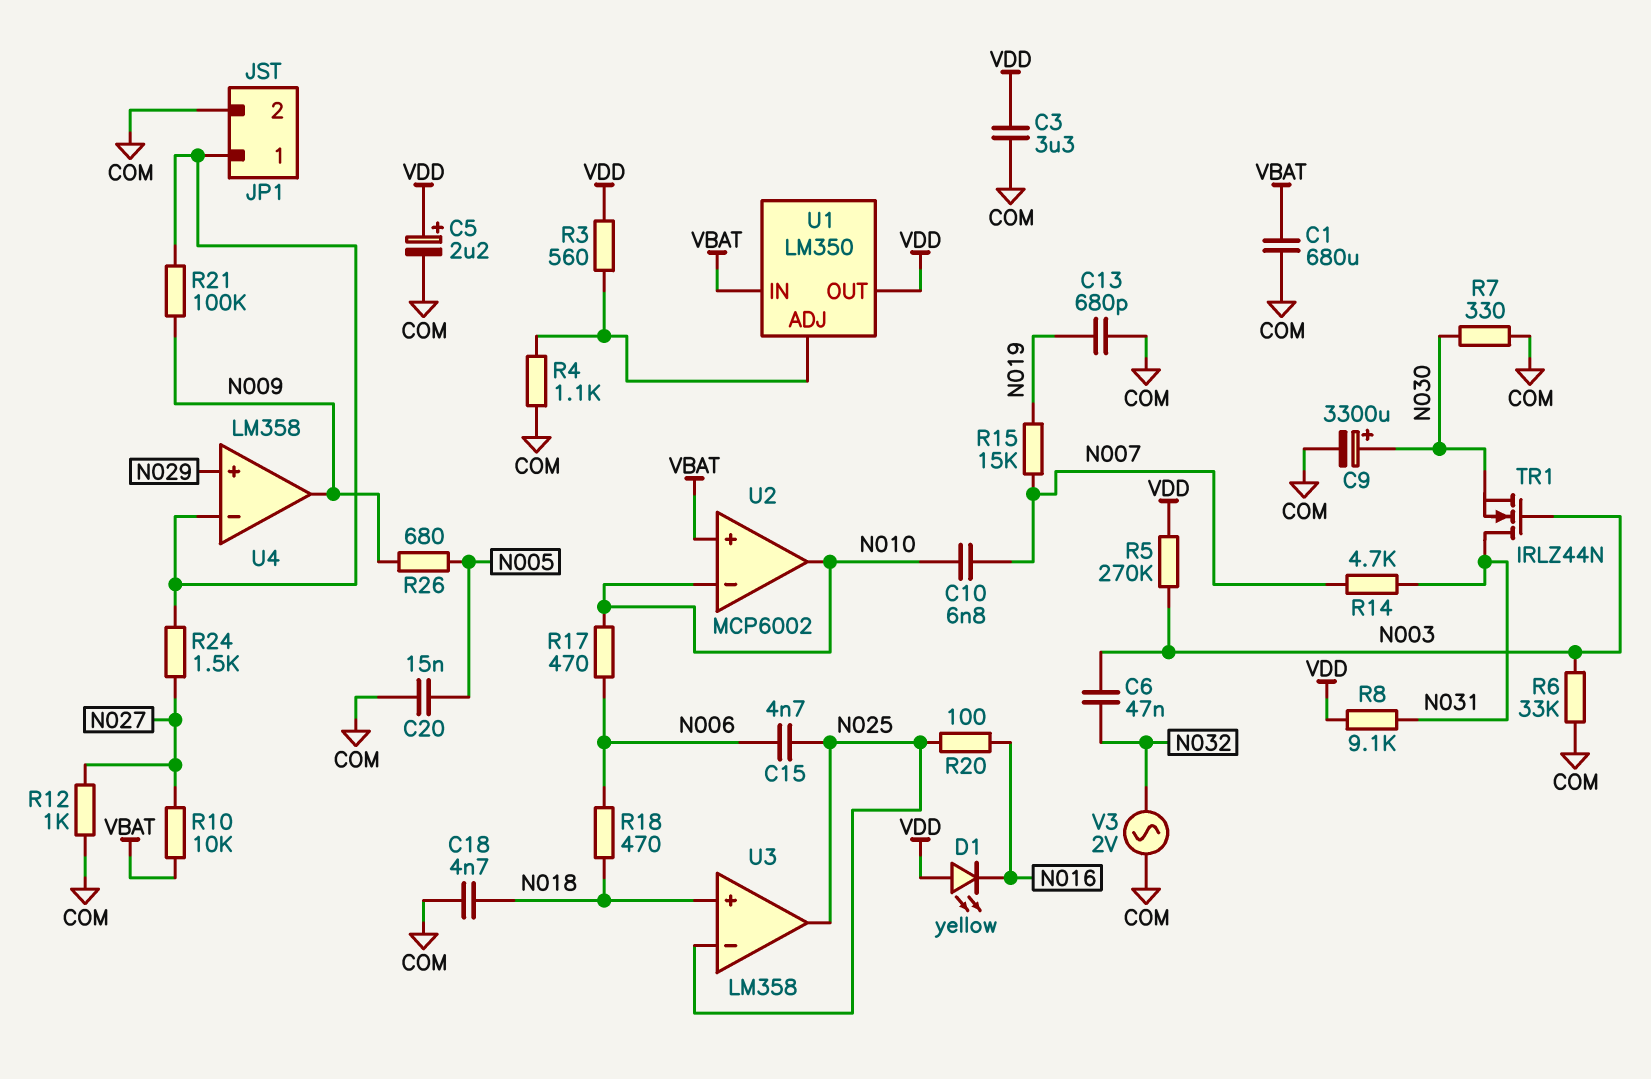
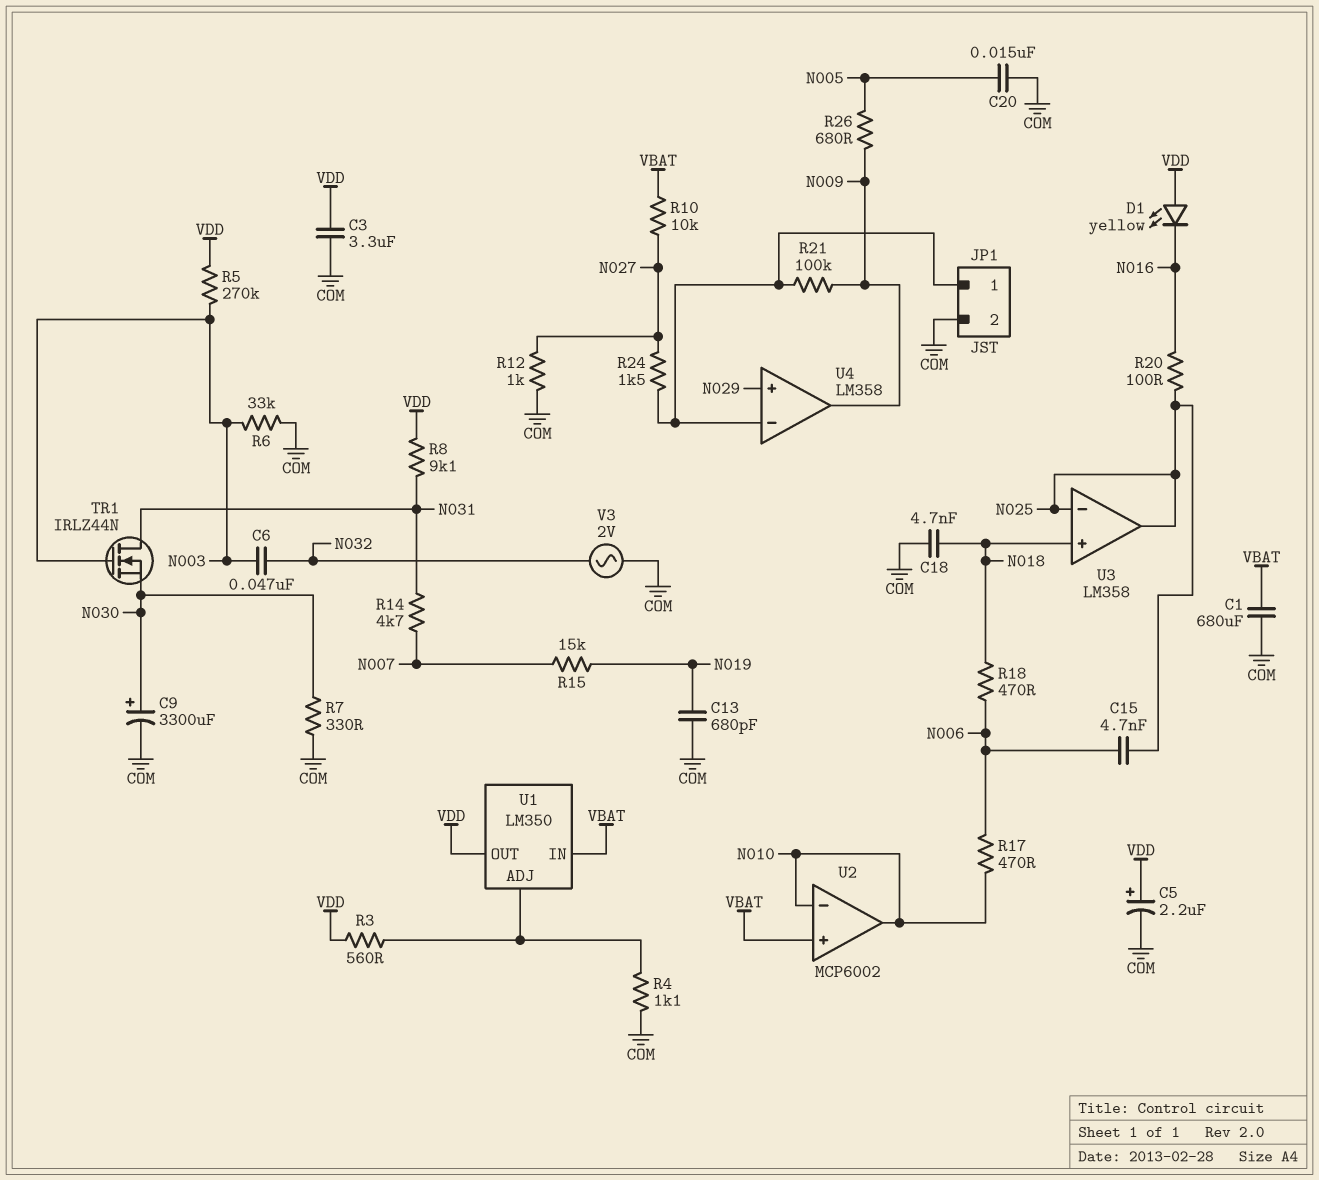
C10: 6.8nF (N007, N010) -> none

